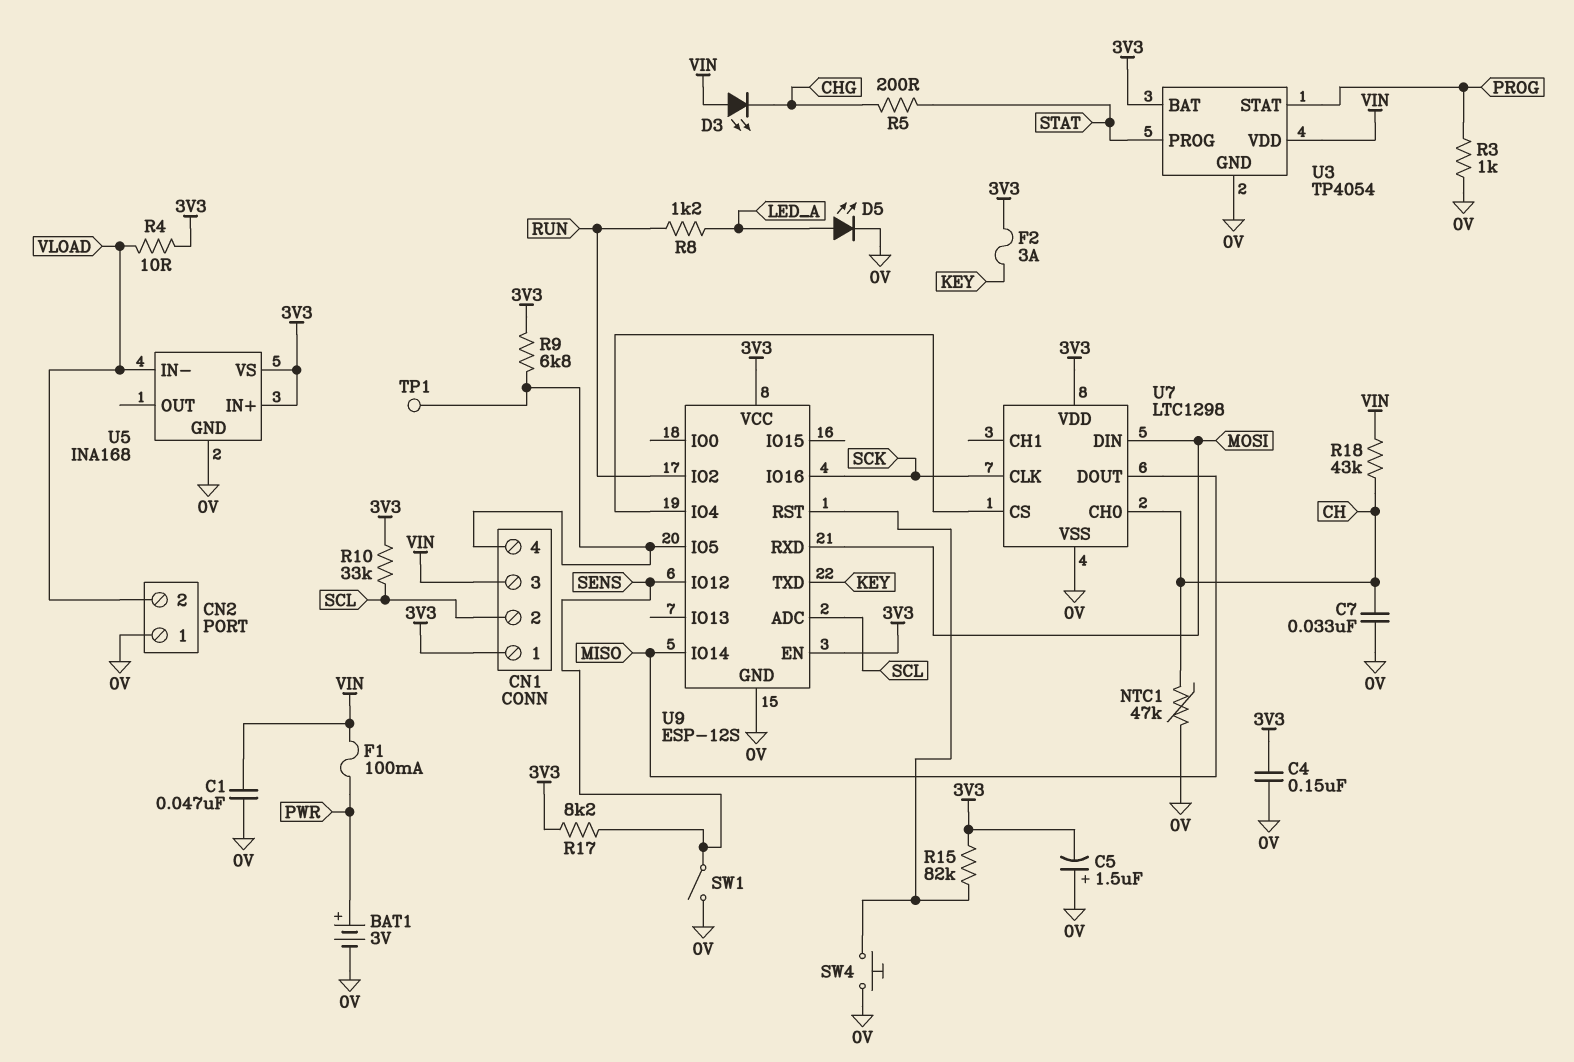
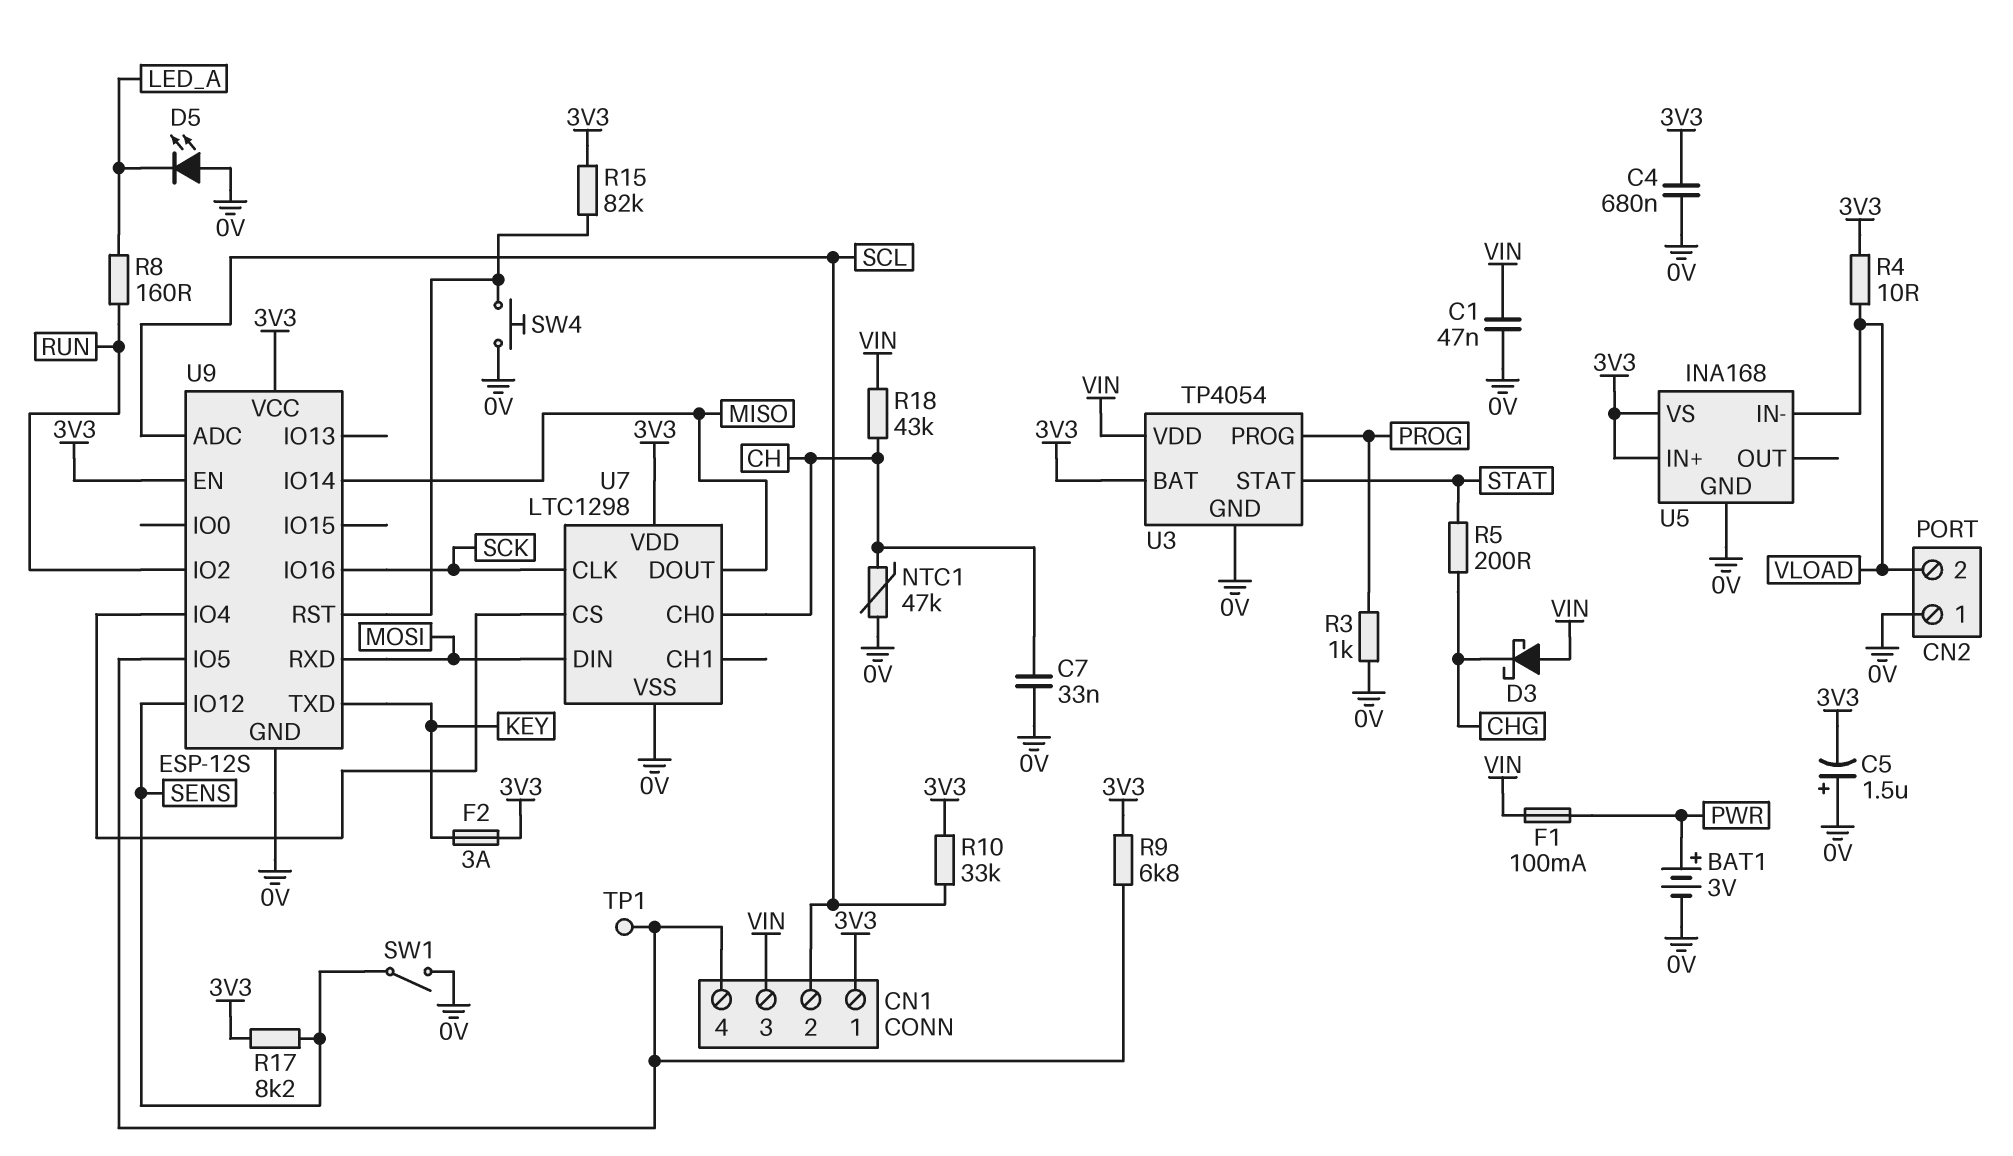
C4: 150nF (0V, 3V3) -> 680nF (0V, 3V3)
D3: LED (A VIN, K CHG) -> schottky (A VIN, K CHG)
D5: LED (A LED_A, K 0V) -> LED (A 0V, K LED_A)
R8: 1.2k (LED_A, RUN) -> 160 (LED_A, RUN)
U3 pin PROG: STAT -> PROG
U3 pin STAT: PROG -> STAT

